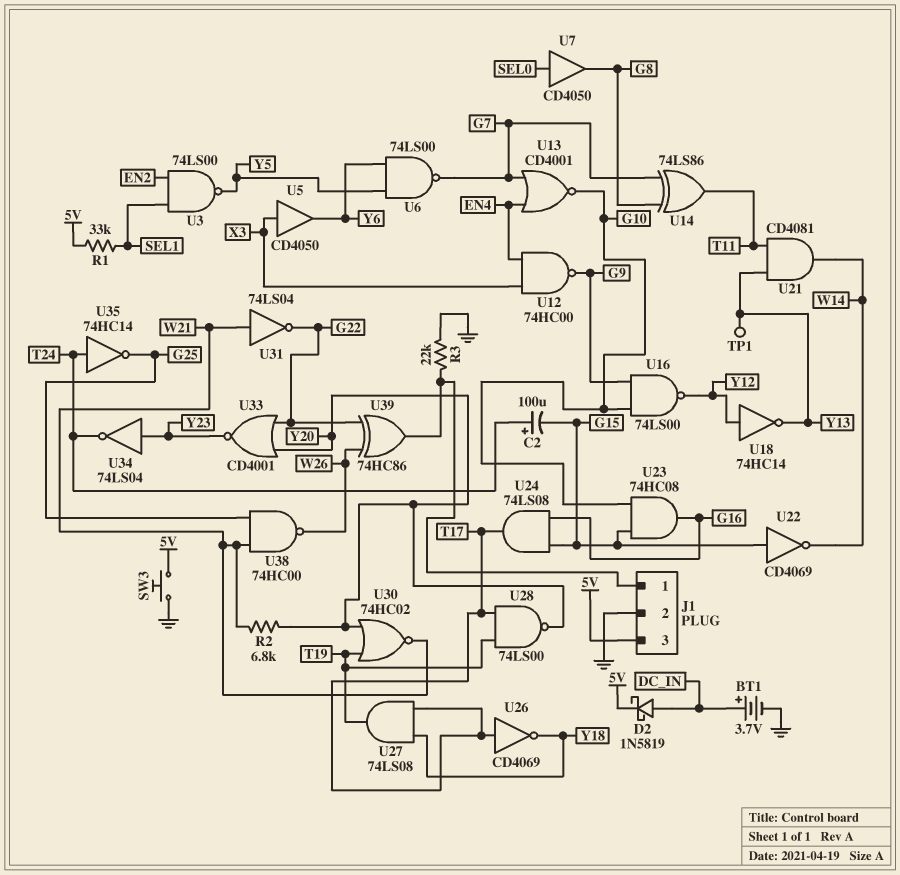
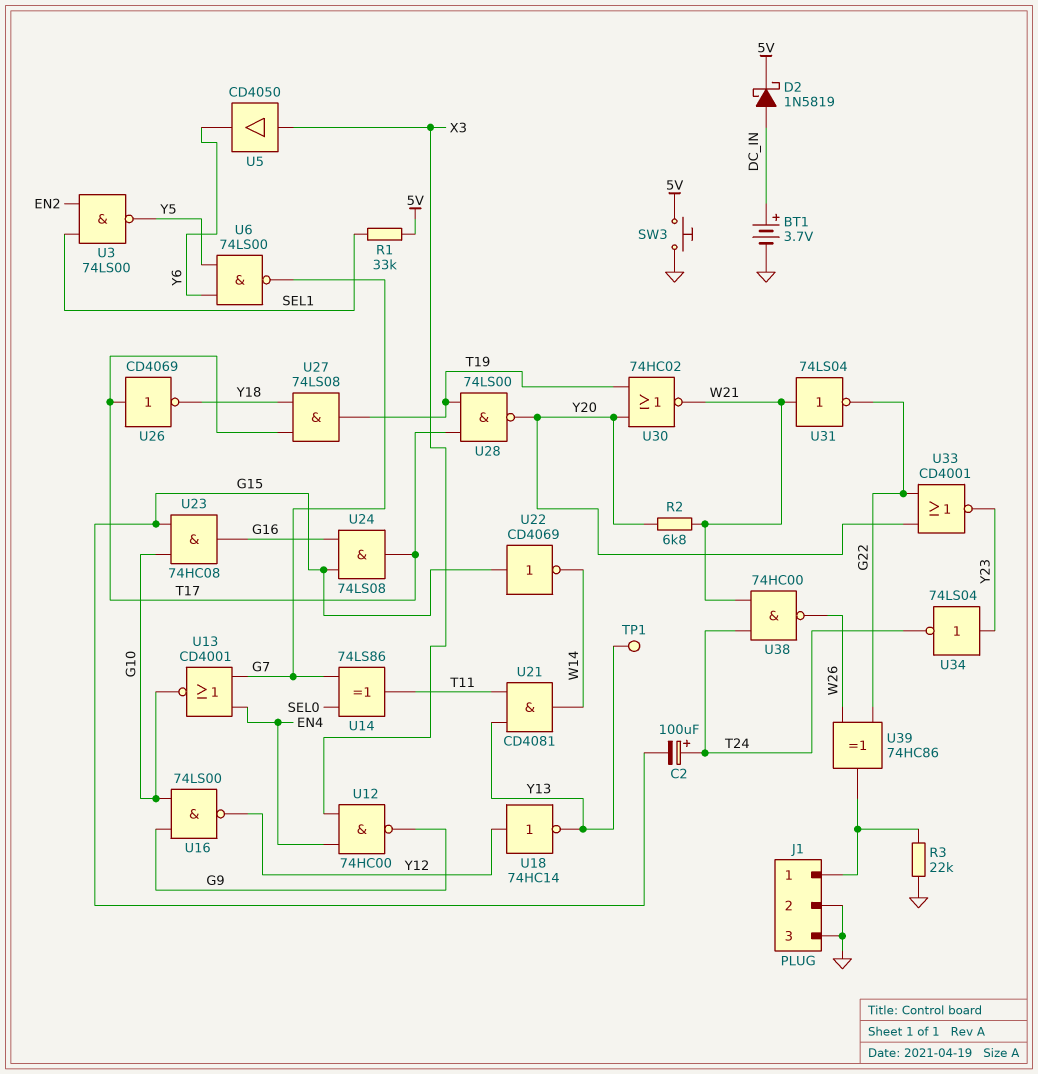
J1 pin 3: 5V -> GND
U7: buffer CD4050 (in SEL0, out G8) -> none
U14: XOR 74LS86 (in G7, in G8, out T11) -> XOR 74LS86 (in G7, in SEL0, out T11)
U35: NOT 74HC14 (in T24, out G25) -> none
U38: NAND 74HC00 (in G25, in W21, out W26) -> NAND 74HC00 (in T24, in W21, out W26)

